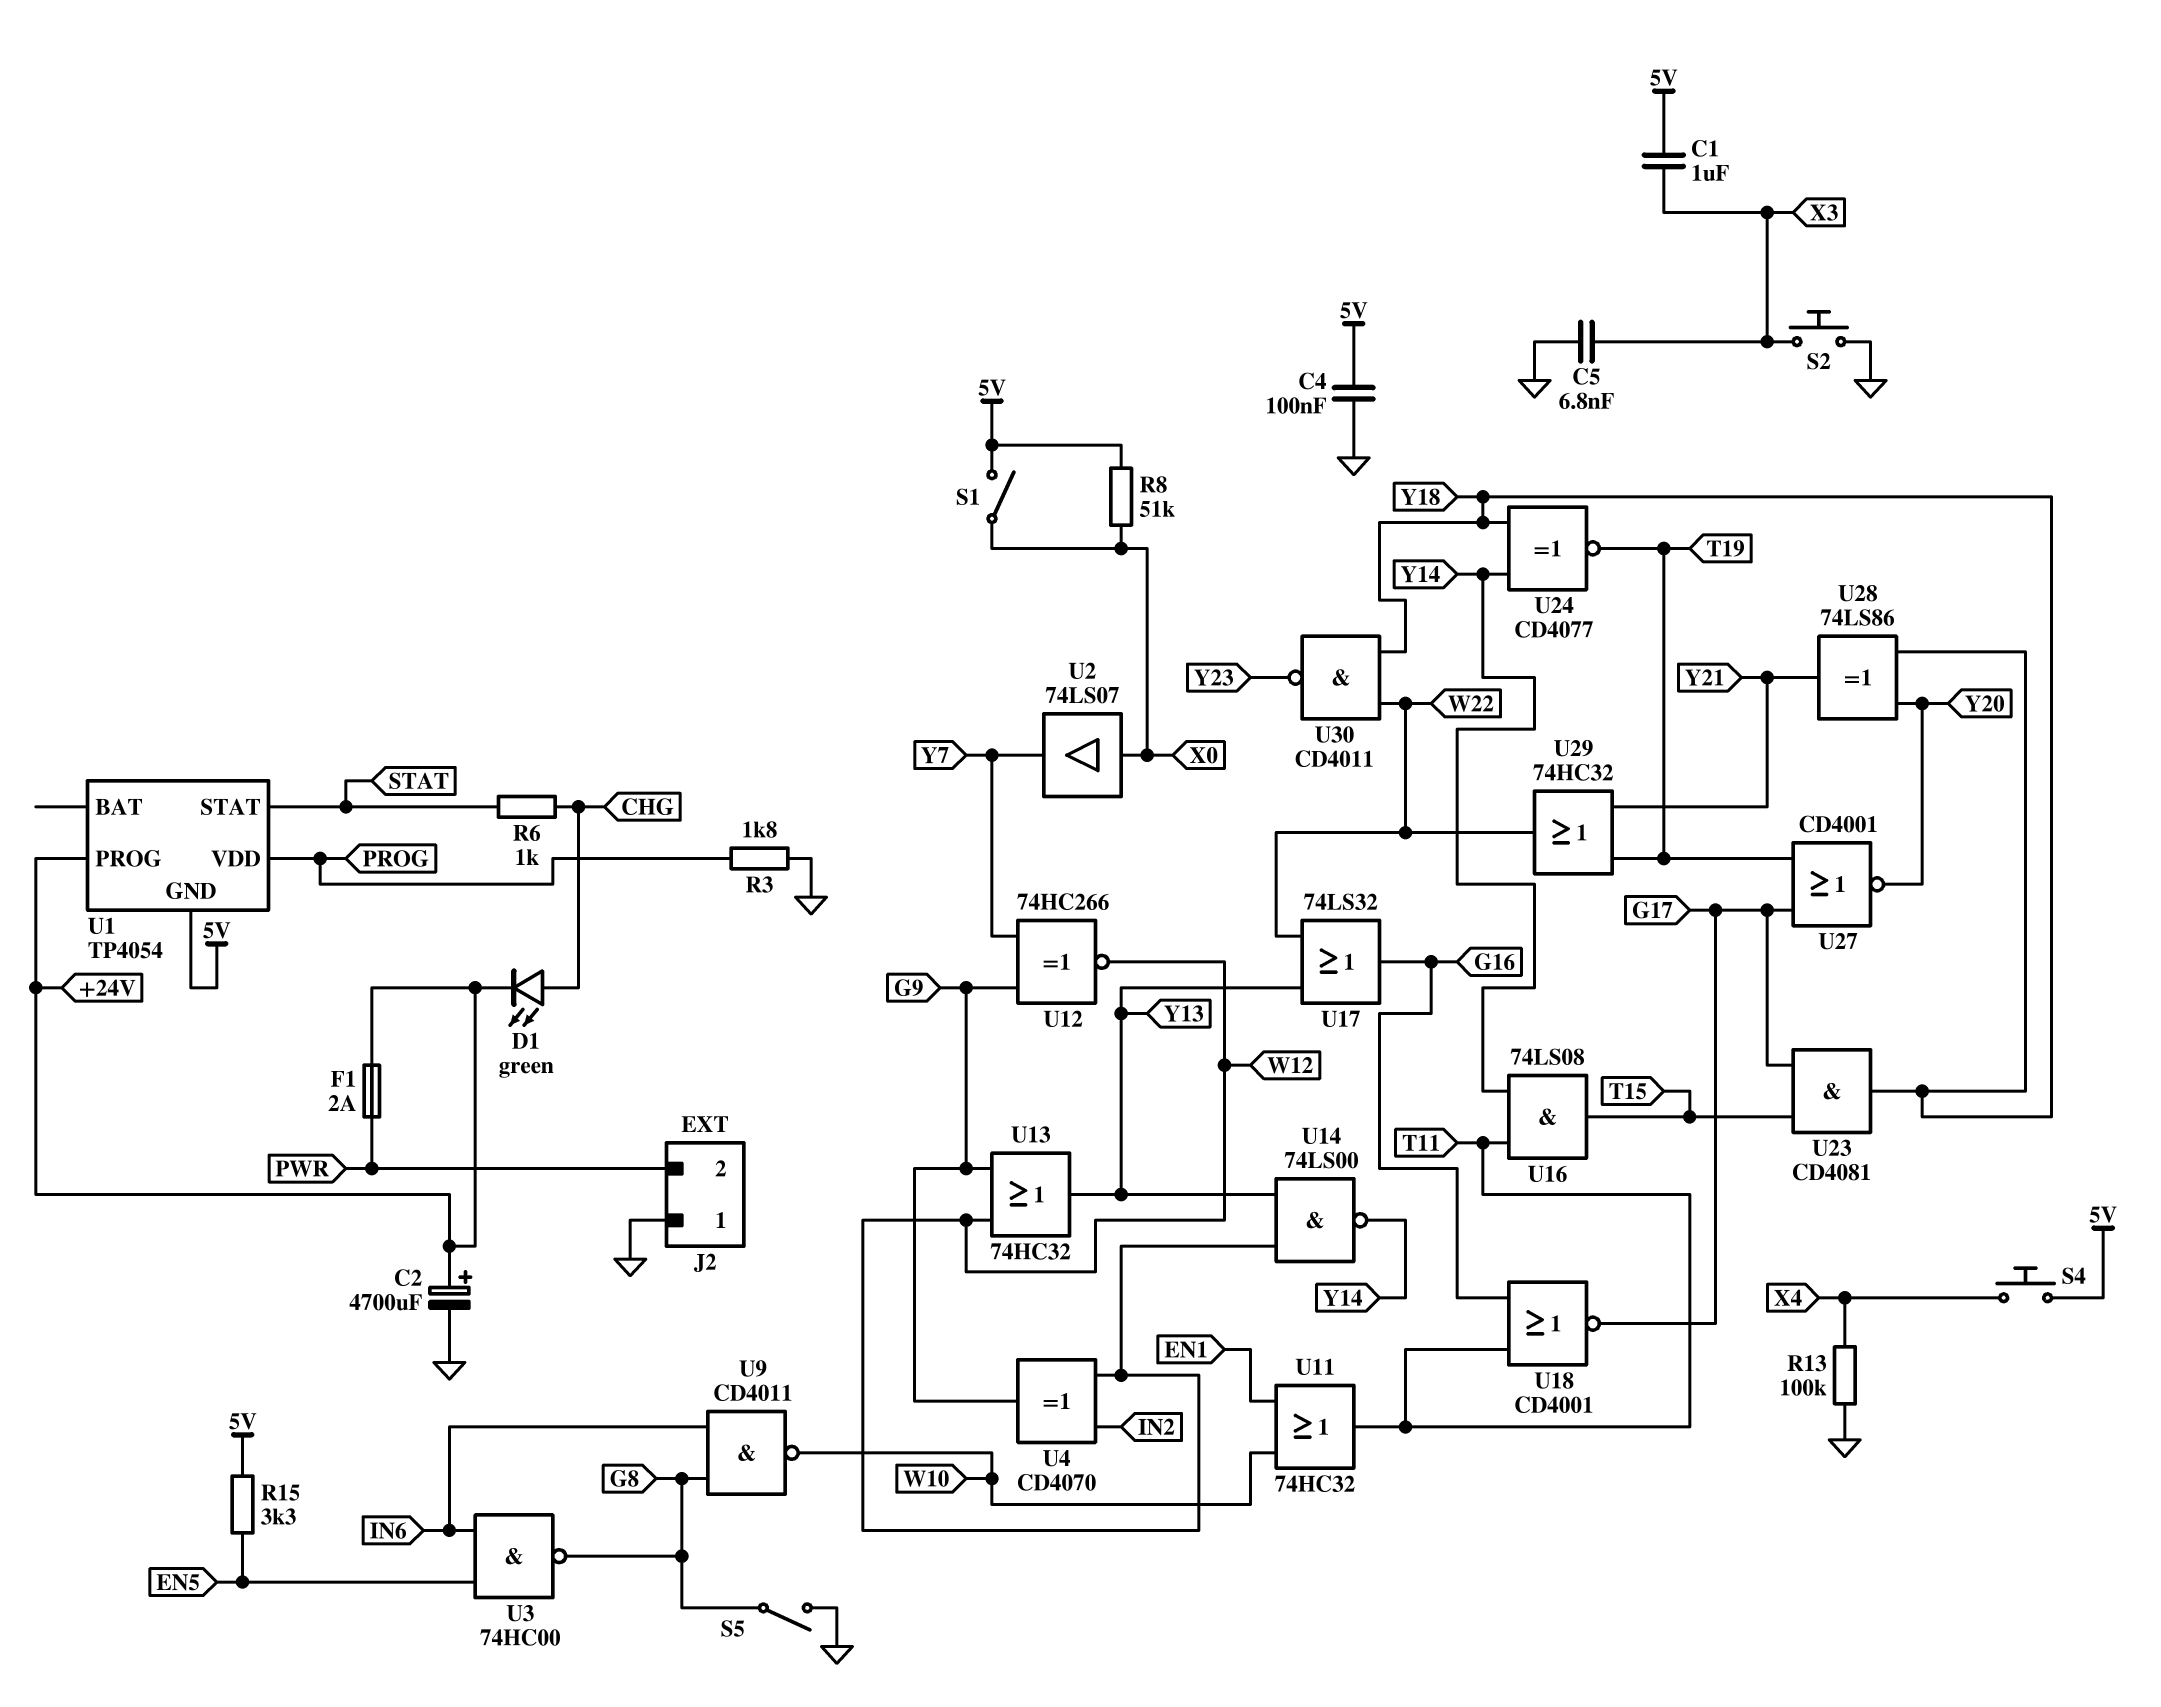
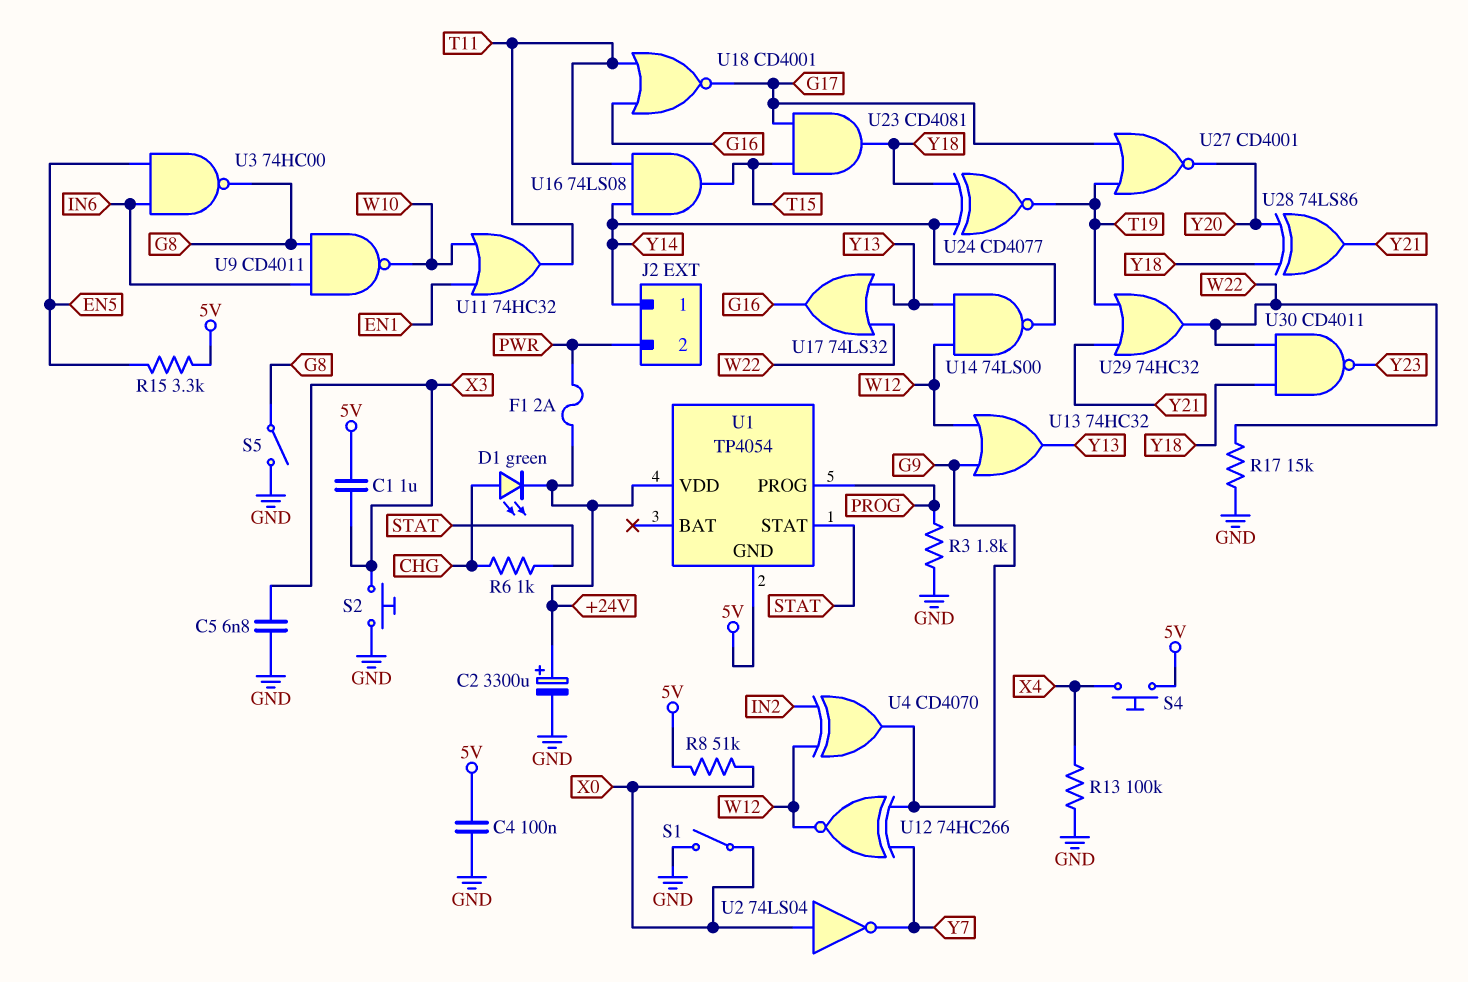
C2: 4700uF (plus +24V, minus GND) -> 3300uF (plus +24V, minus GND)
J2 pin 1: GND -> Y14
R17: none -> 15k (GND, W22)
S1: switch (5V, X0) -> switch (GND, X0)
U1 pin PROG: +24V -> PROG
U1 pin VDD: PROG -> +24V
U2: buffer 74LS07 (in X0, out Y7) -> NOT 74LS04 (in X0, out Y7)

